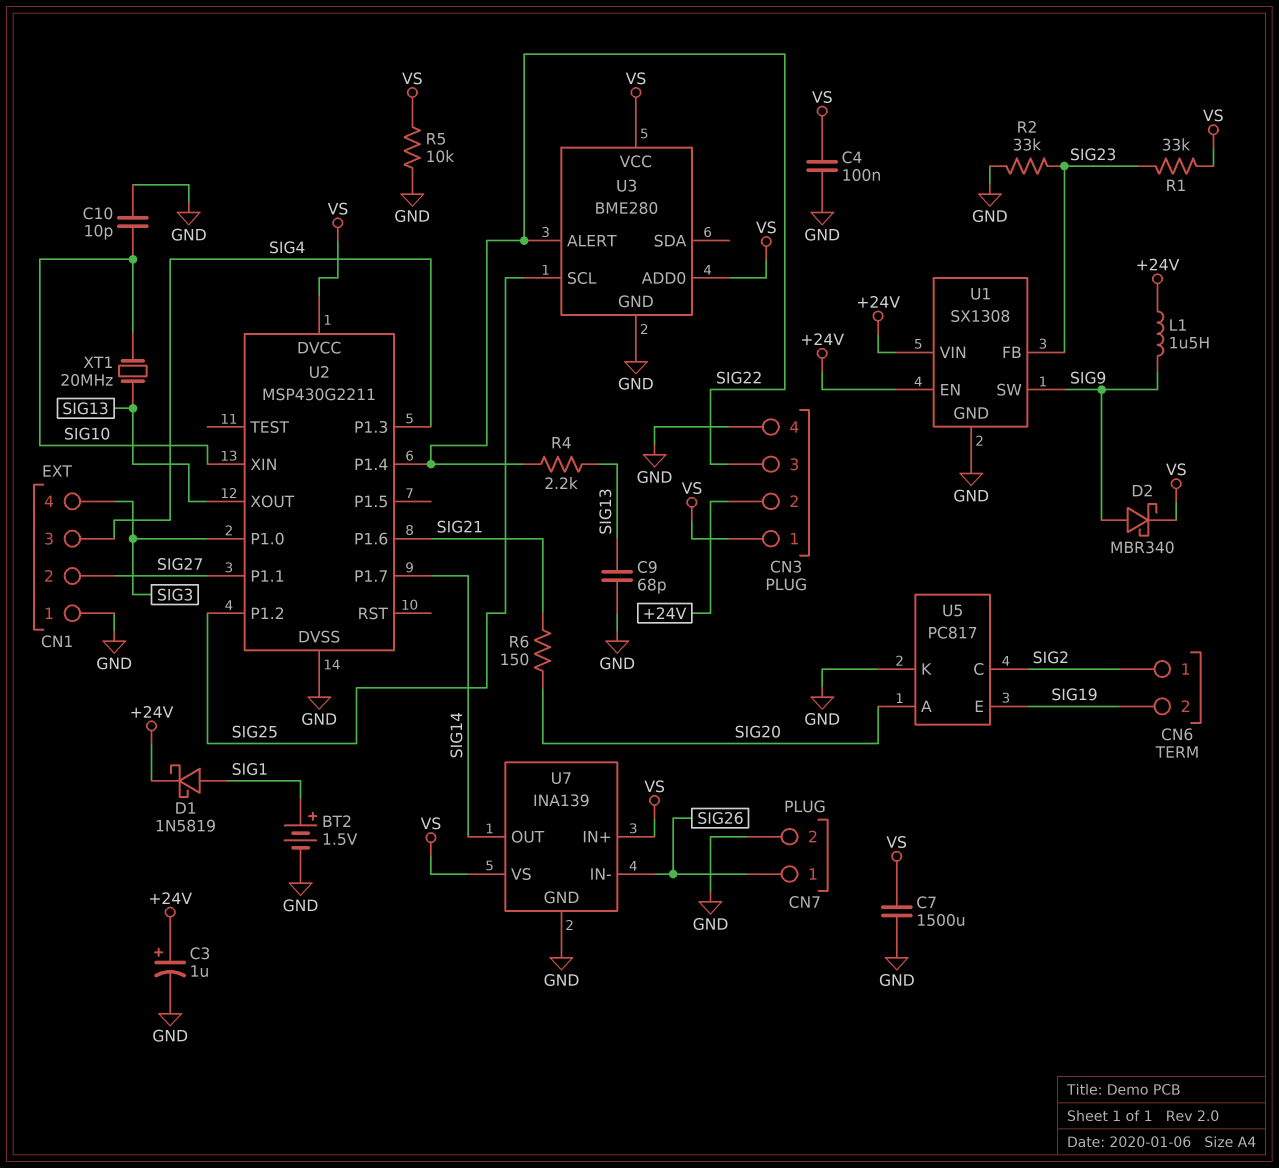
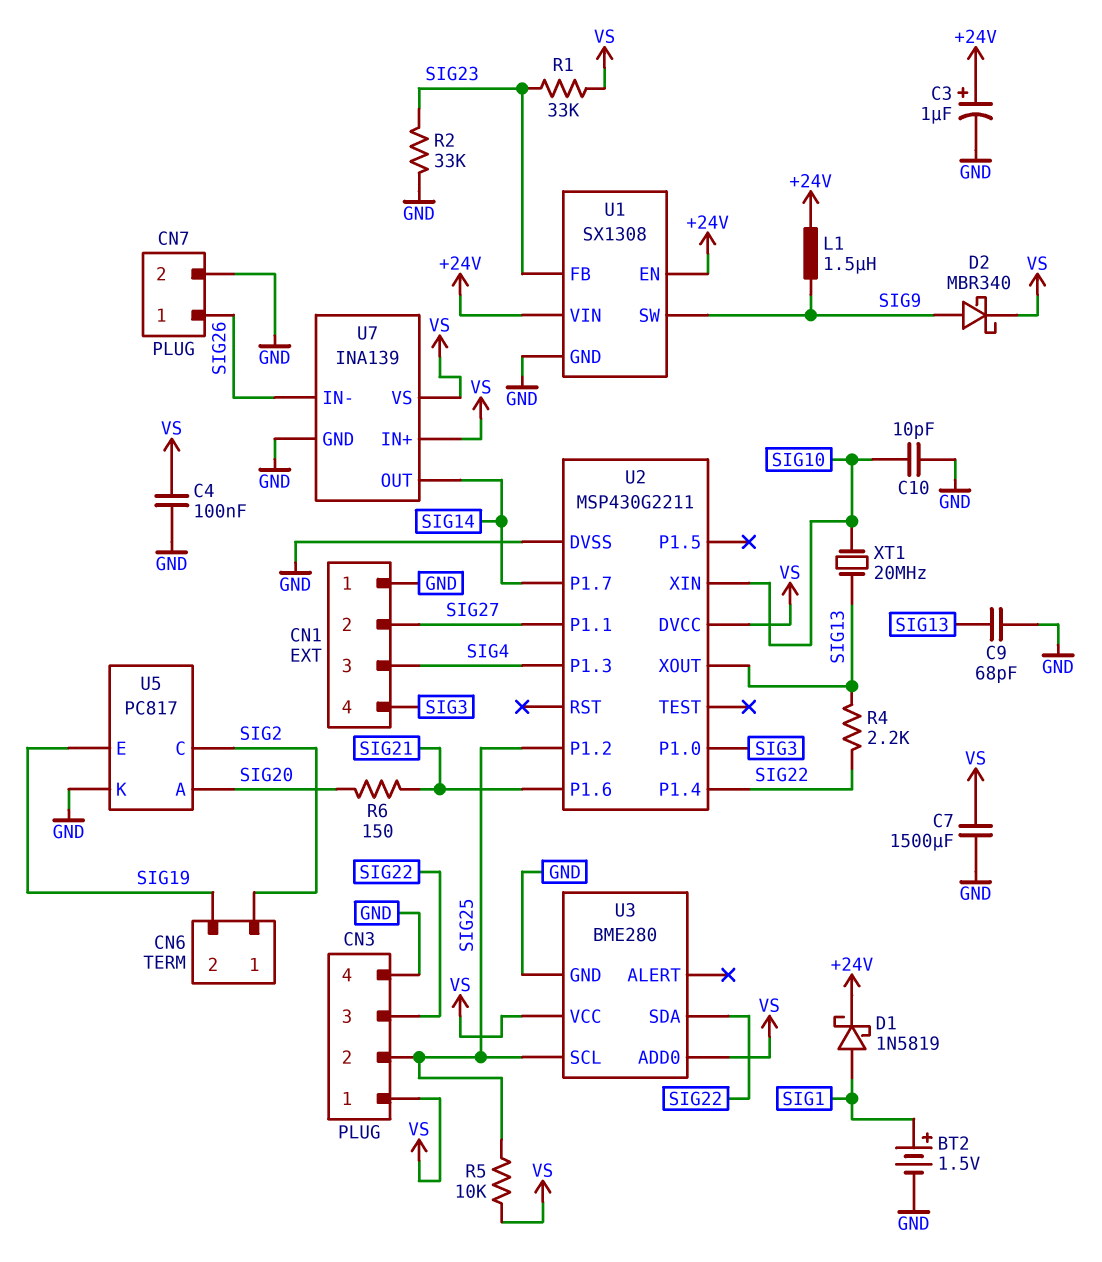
CN3 pin 2: +24V -> SIG25
R5: 10k (GND, VS) -> 10k (SIG25, VS)
U3 pin ALERT: SIG22 -> none
U3 pin SDA: none -> SIG22

